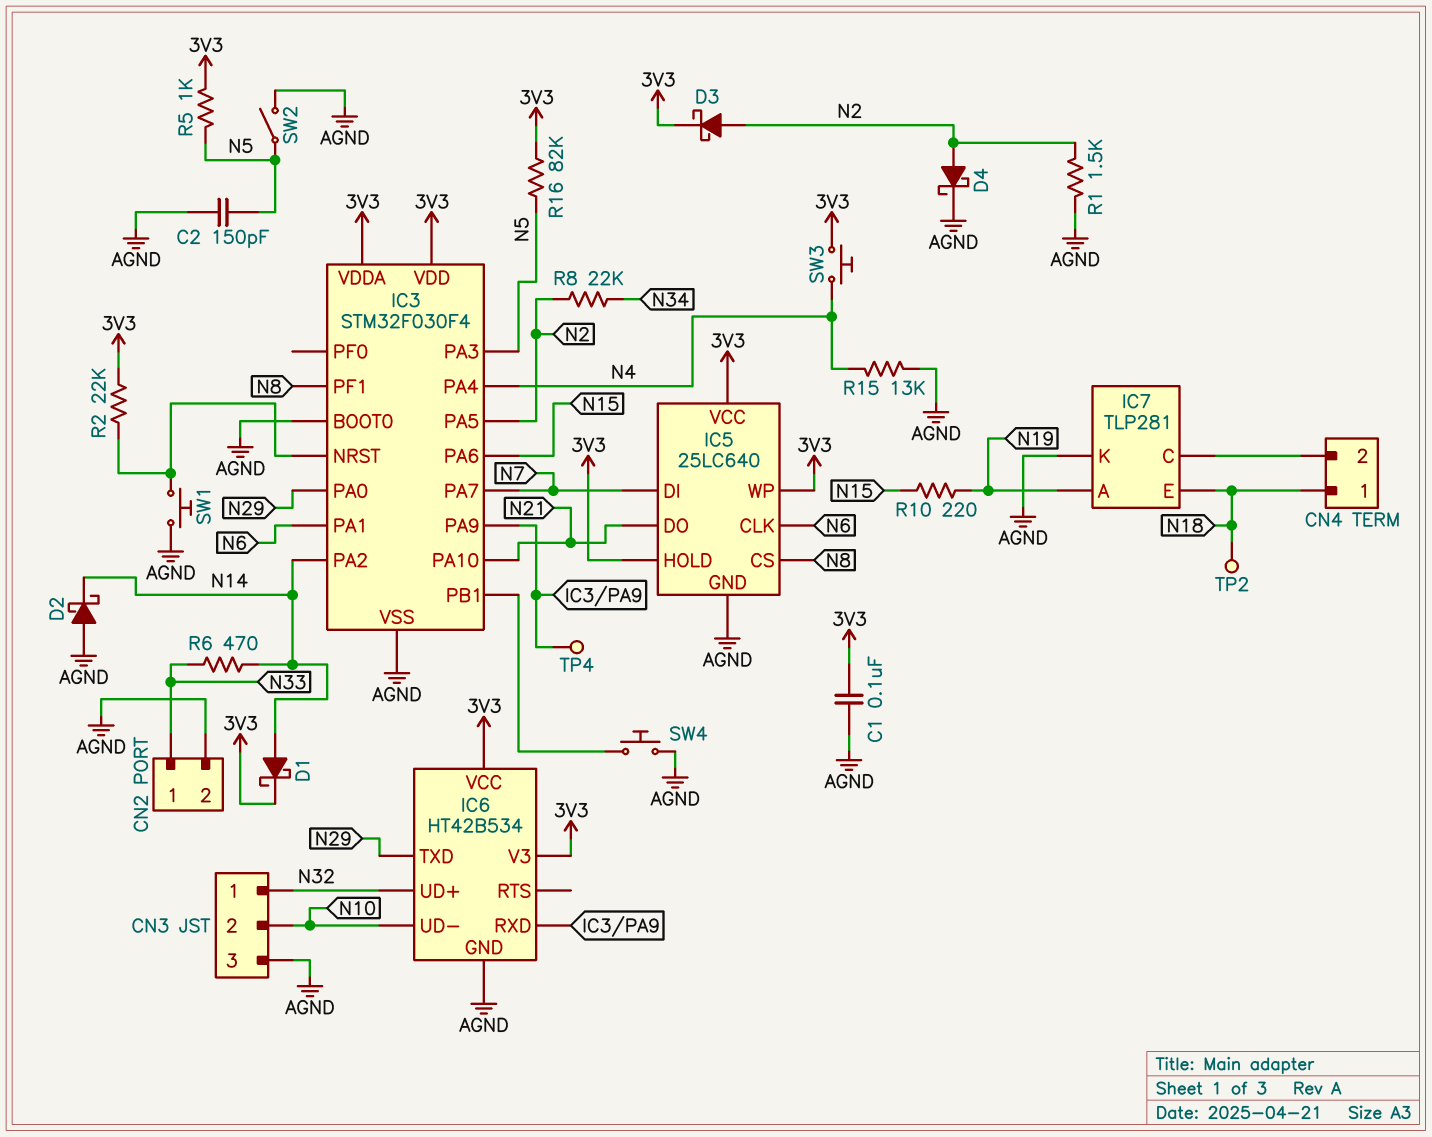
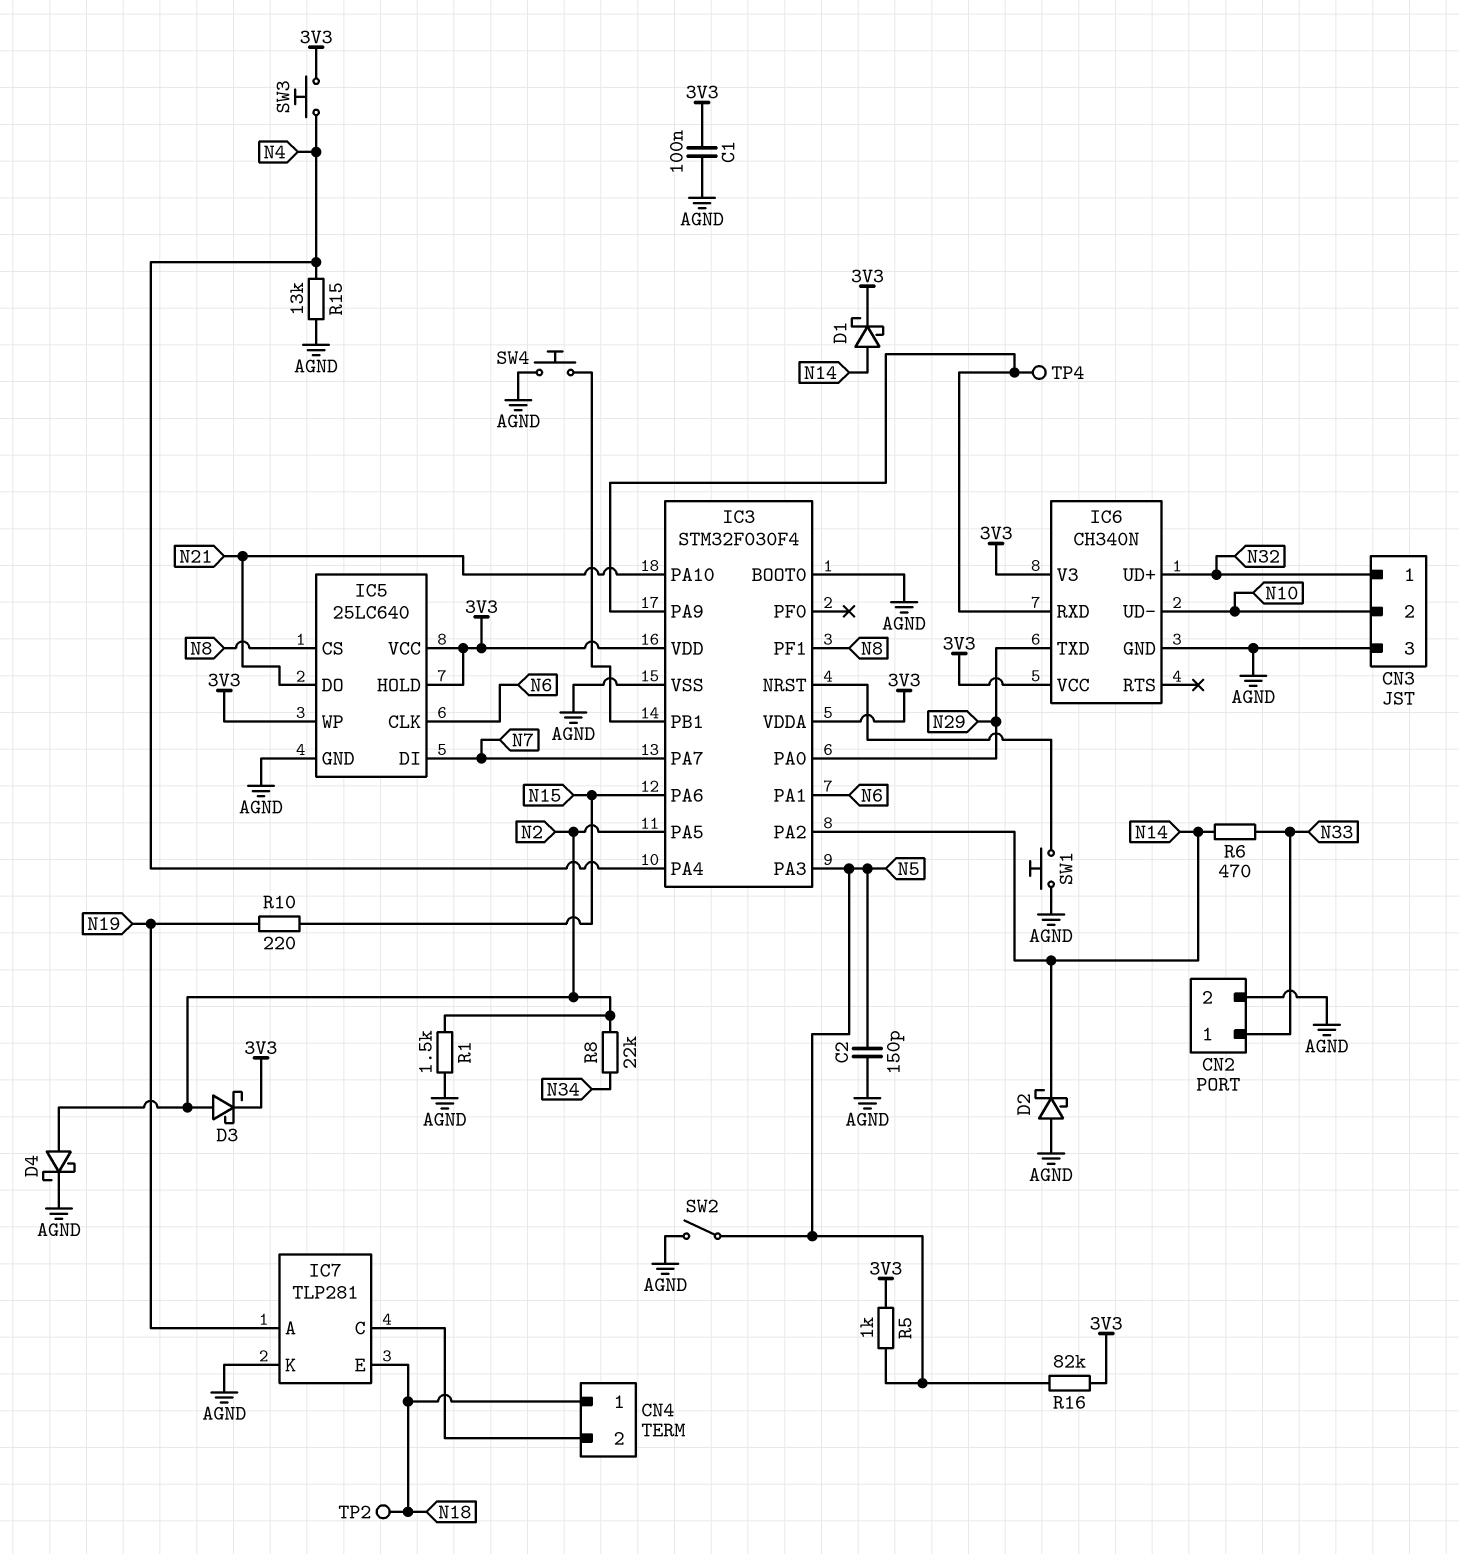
IC6: HT42B534 -> CH340N
R2: 22k (3V3, IC3/NRST) -> none

